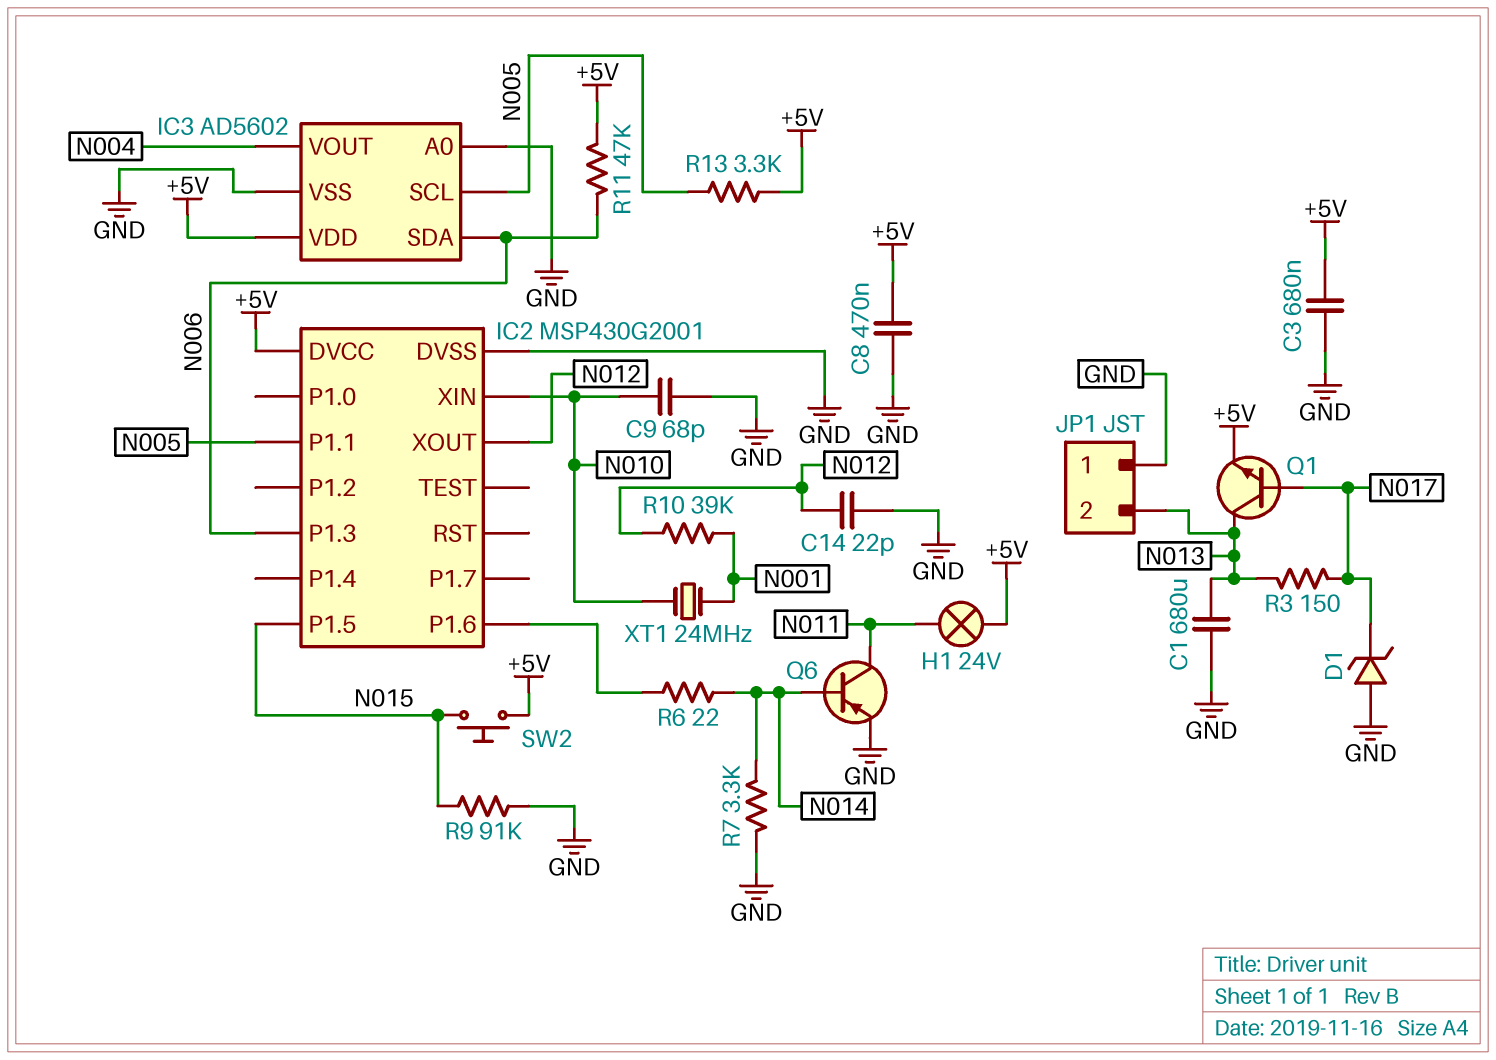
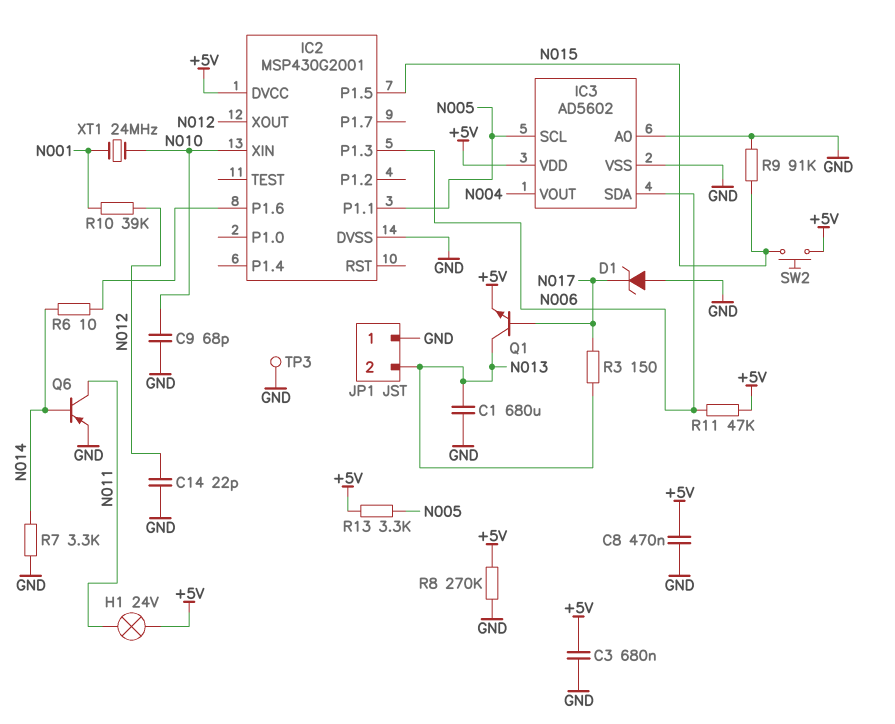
R6: 22 (IC2/P1.6, N014) -> 10 (IC2/P1.6, N014)
R8: none -> 270k (+5V, GND)
TP3: none -> test point (GND)

